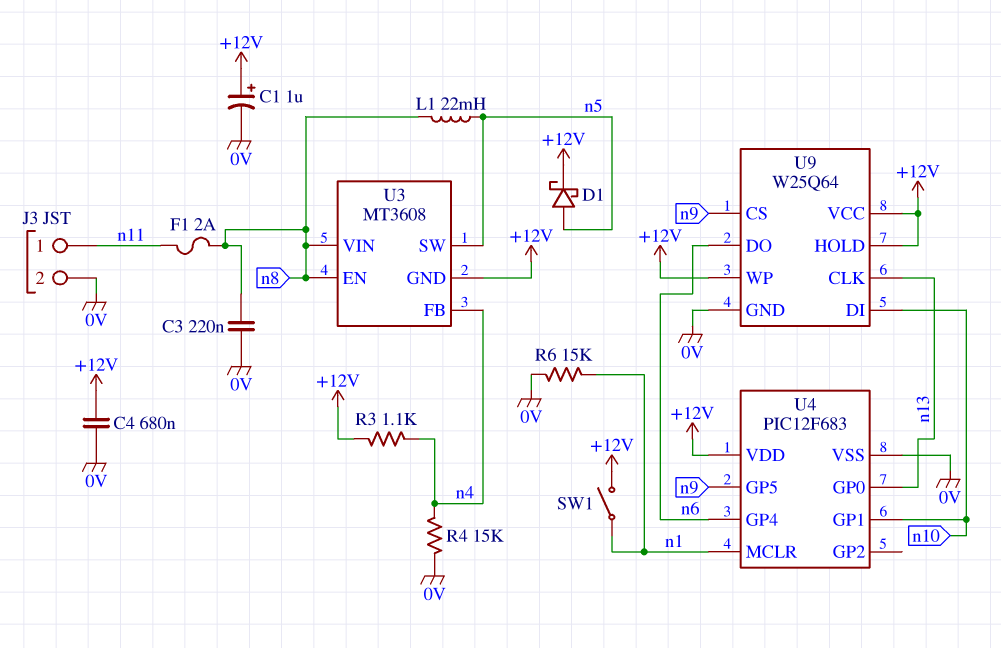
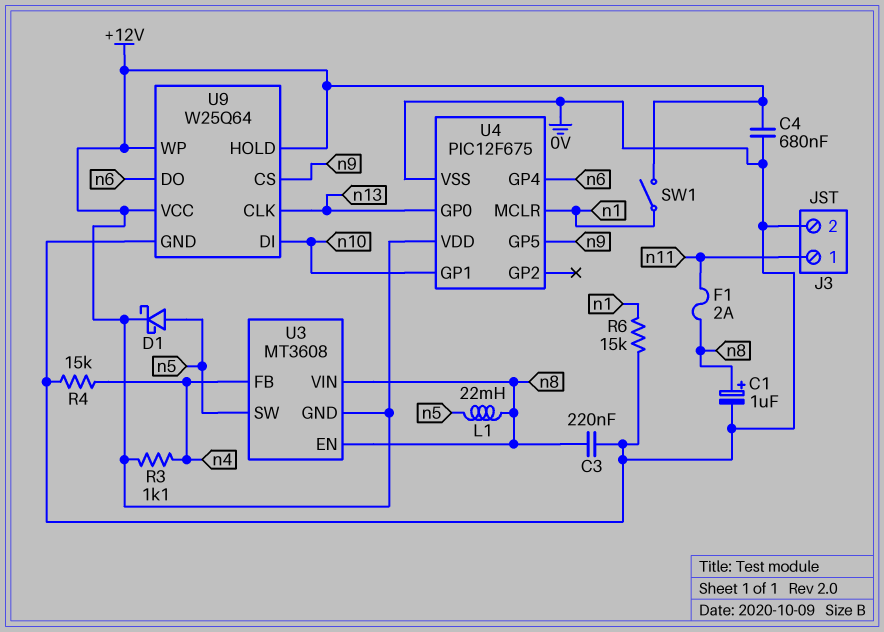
C1: 1uF (plus +12V, minus 0V) -> 1uF (plus n8, minus 0V)
U4: PIC12F683 -> PIC12F675

